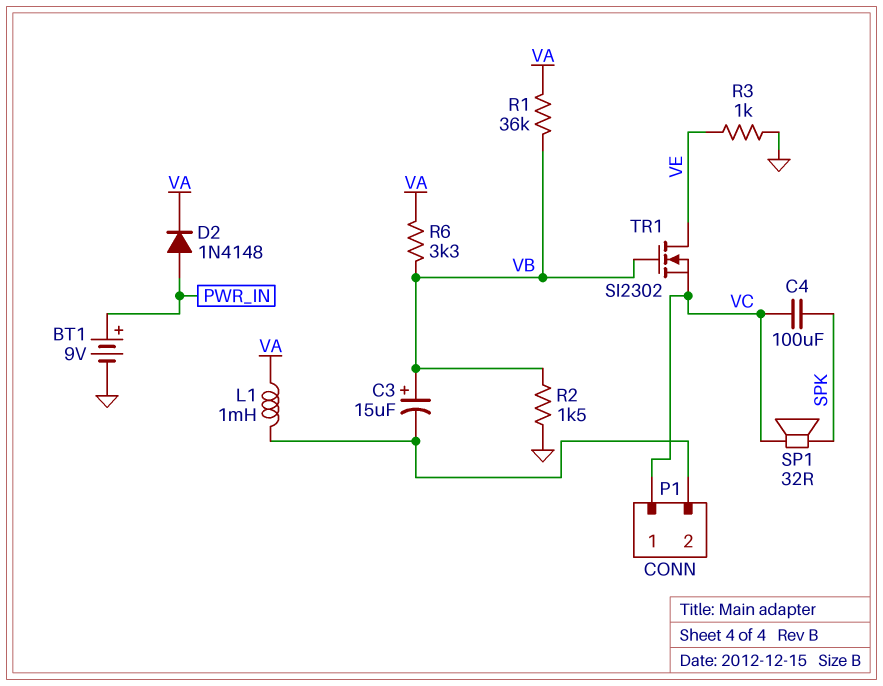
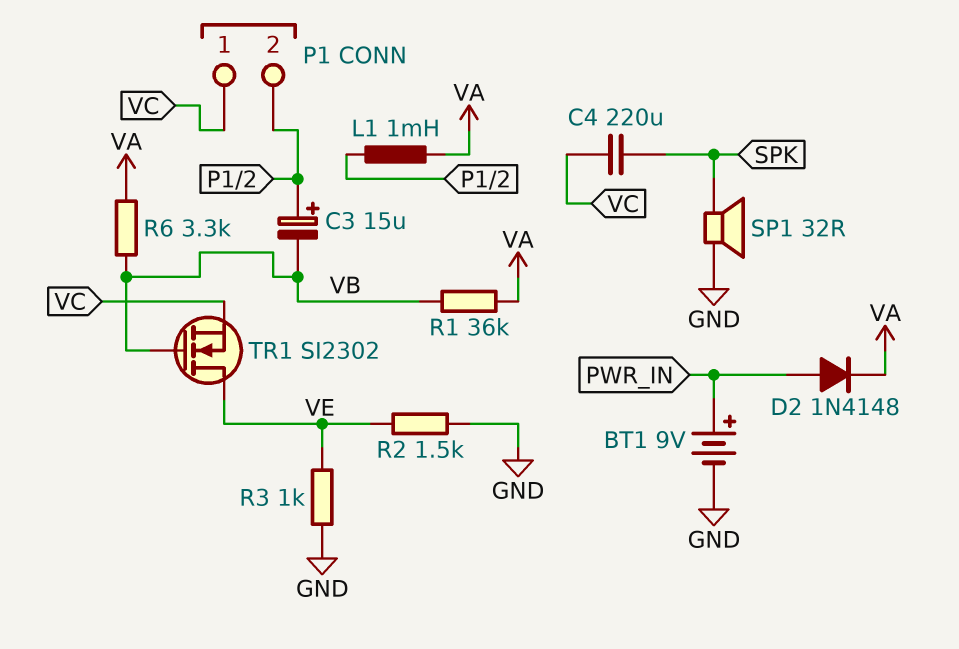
C3: 15uF (plus VB, minus P1/2) -> 15uF (plus P1/2, minus VB)
C4: 100uF (SPK, VC) -> 220uF (SPK, VC)
R2: 1.5k (GND, VB) -> 1.5k (GND, VE)
SP1: speaker 32R (SPK, VC) -> speaker 32R (GND, SPK)

